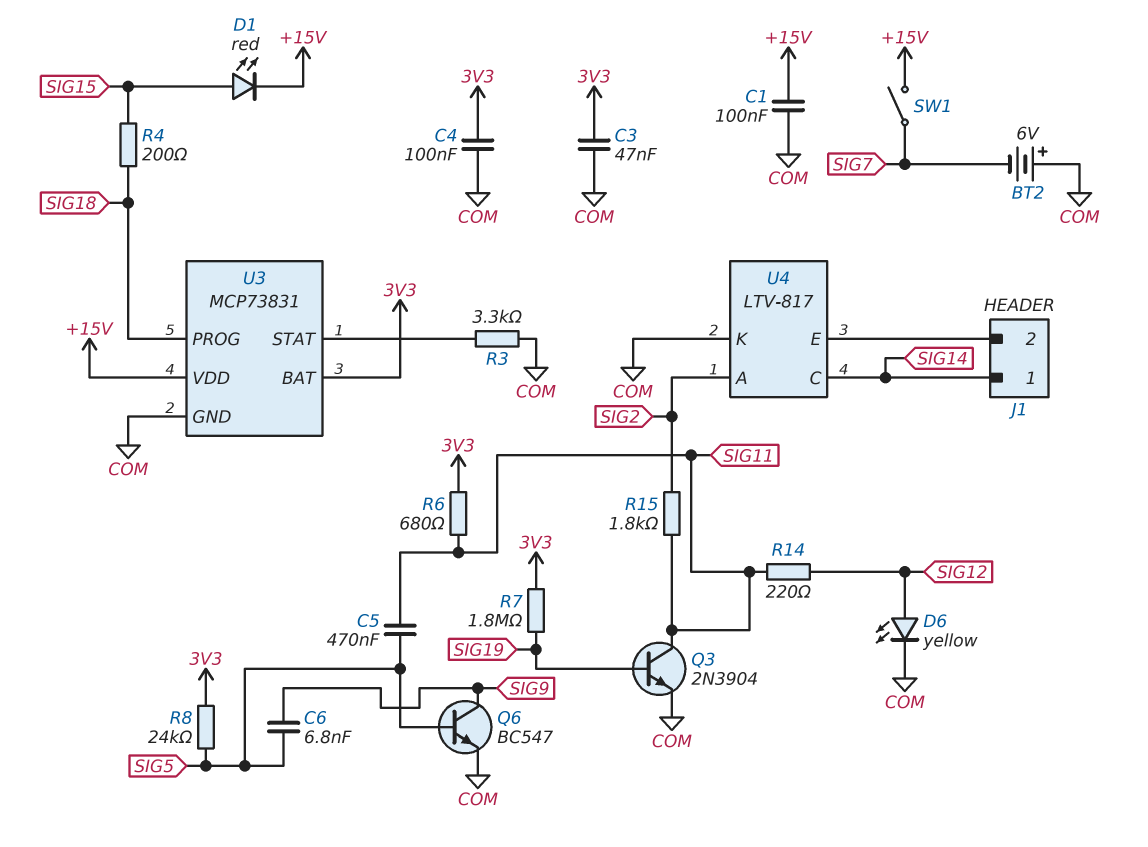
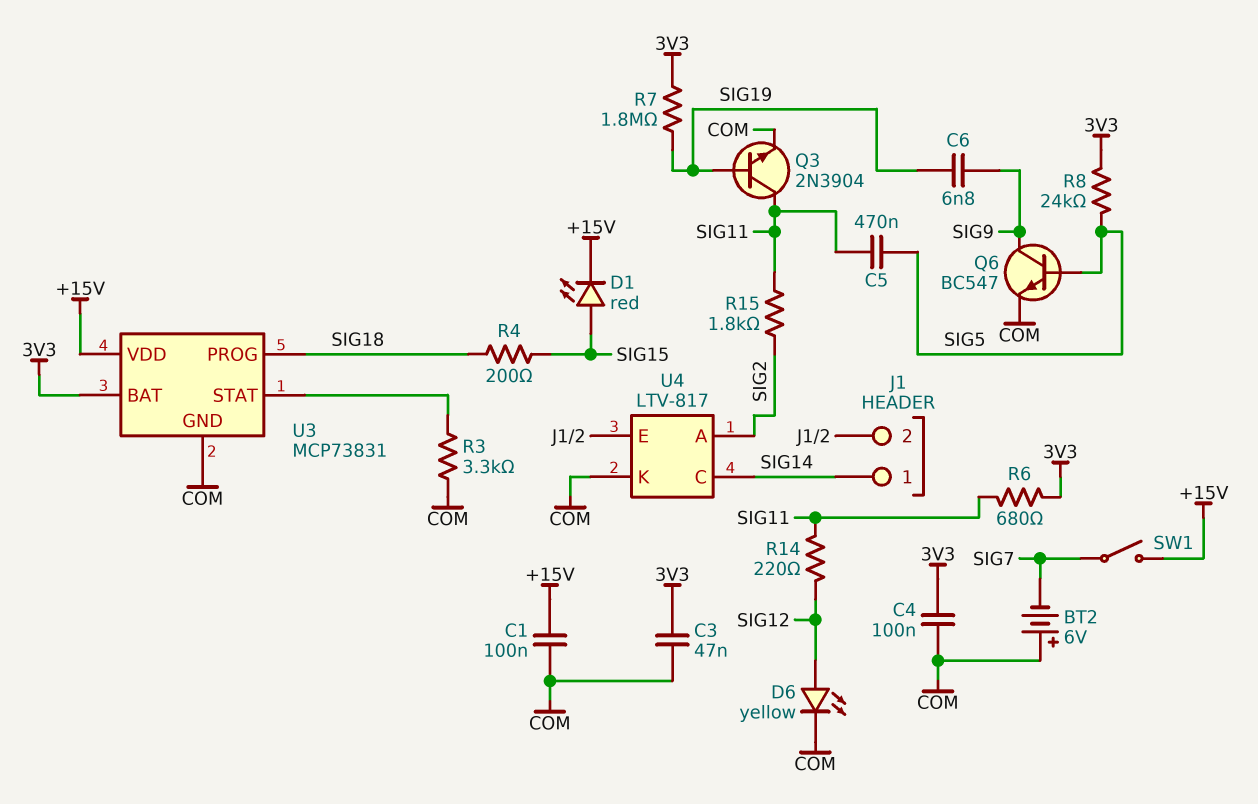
C6: 6.8nF (SIG5, SIG9) -> 6.8nF (SIG9, SIG19)

